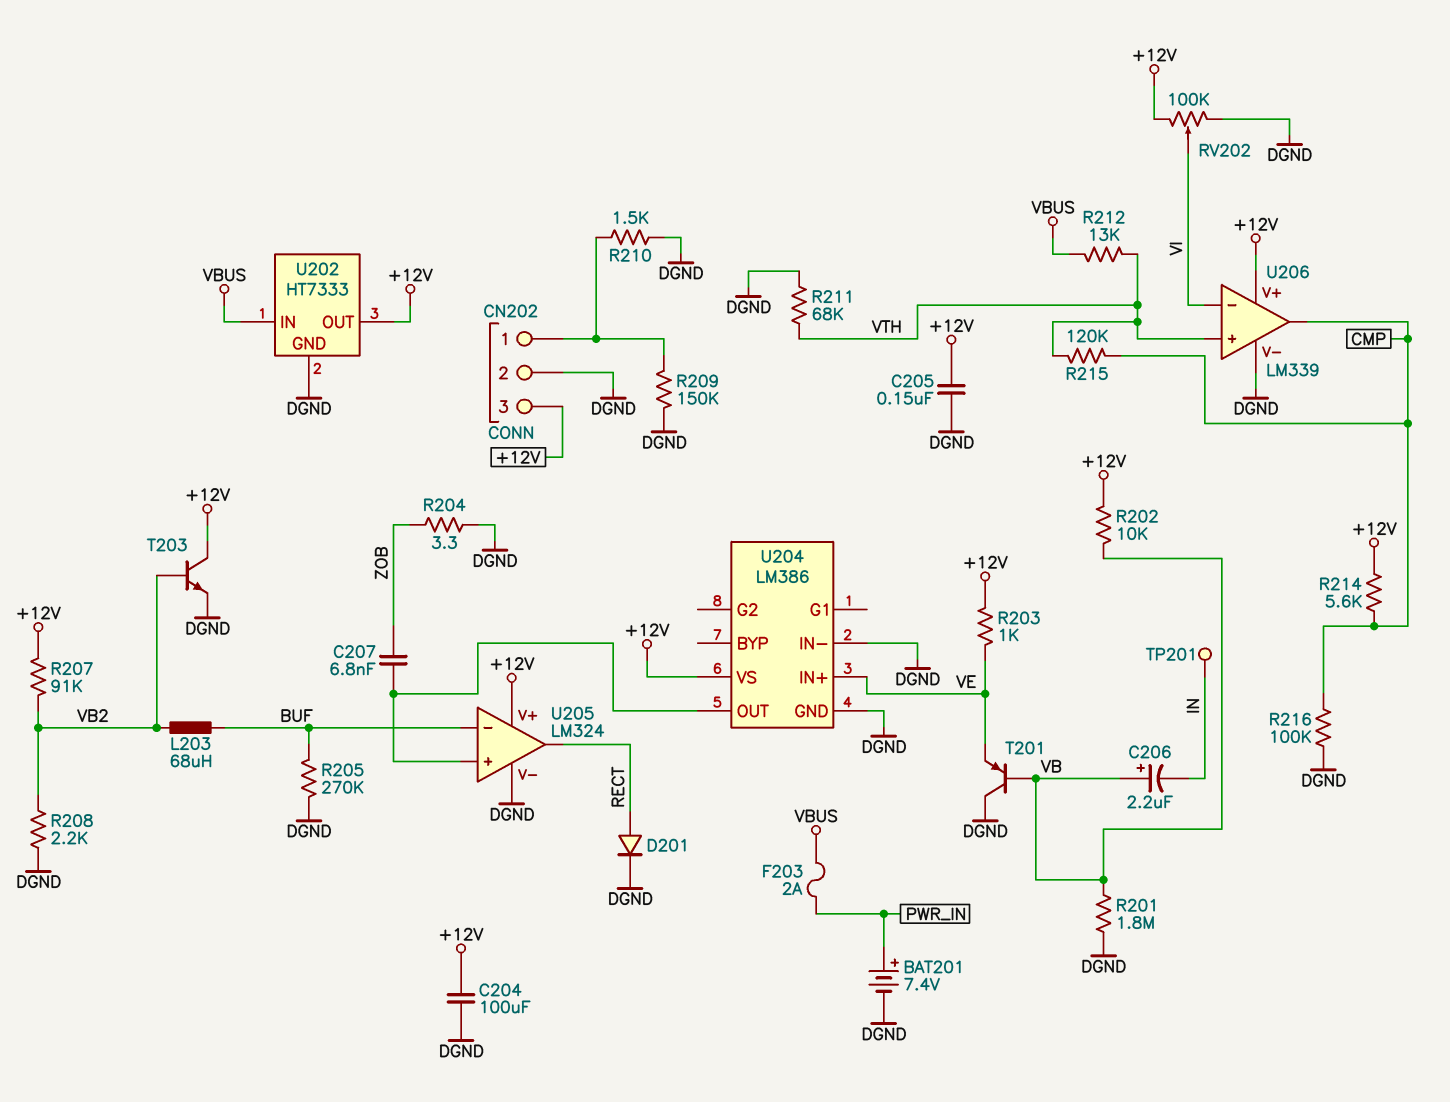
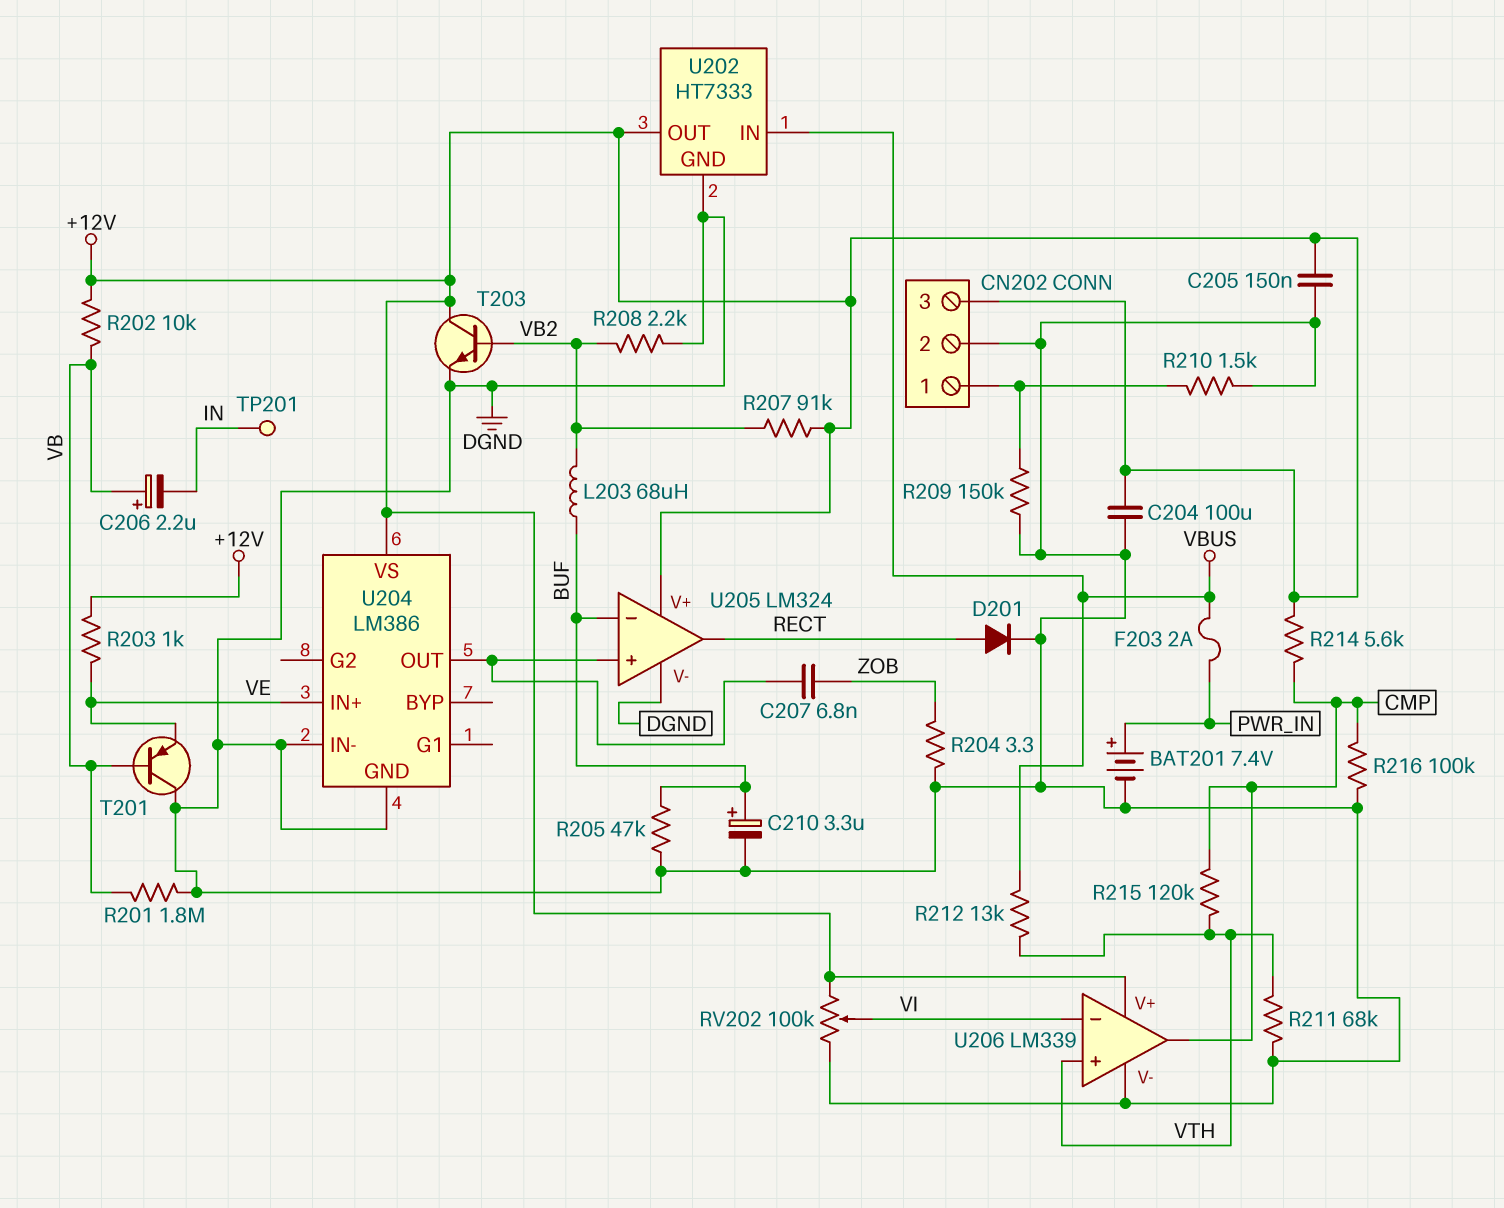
C210: none -> 3.3uF (plus BUF, minus DGND)
R205: 270k (BUF, DGND) -> 47k (BUF, DGND)

